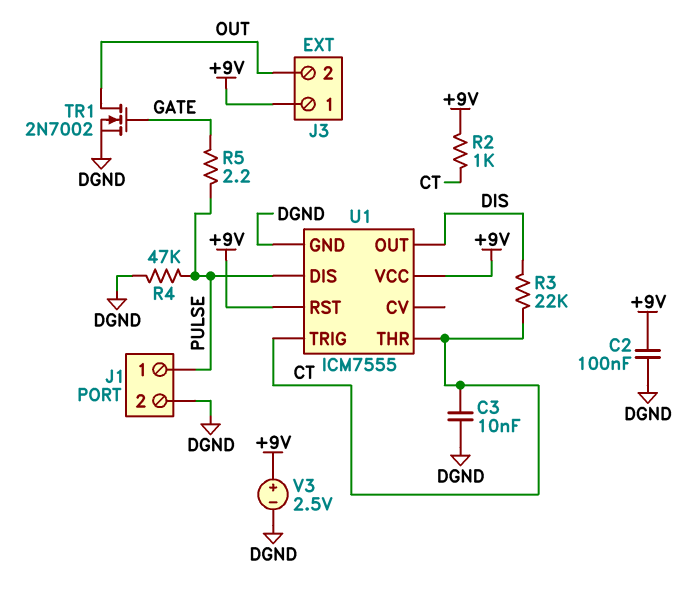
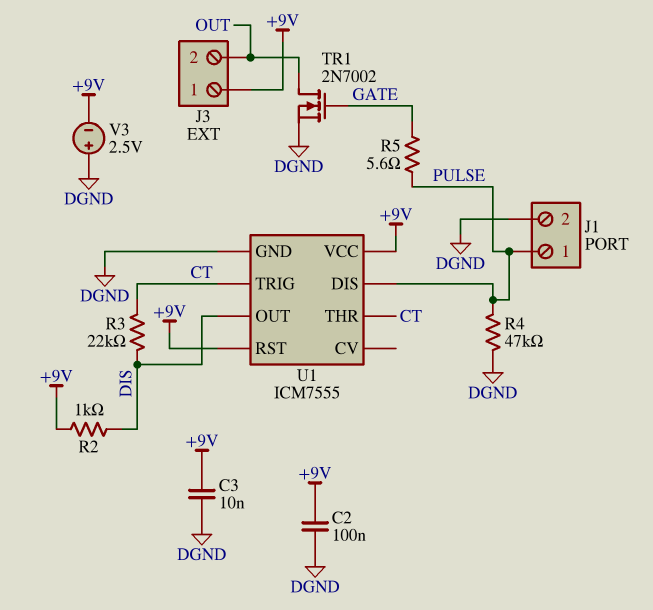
C3: 10nF (CT, DGND) -> 10nF (+9V, DGND)
R2: 1k (+9V, CT) -> 1k (+9V, DIS)
R5: 2.2 (GATE, PULSE) -> 5.6 (GATE, PULSE)
V3: 2.5V (plus +9V, minus DGND) -> 2.5V (plus DGND, minus +9V)

